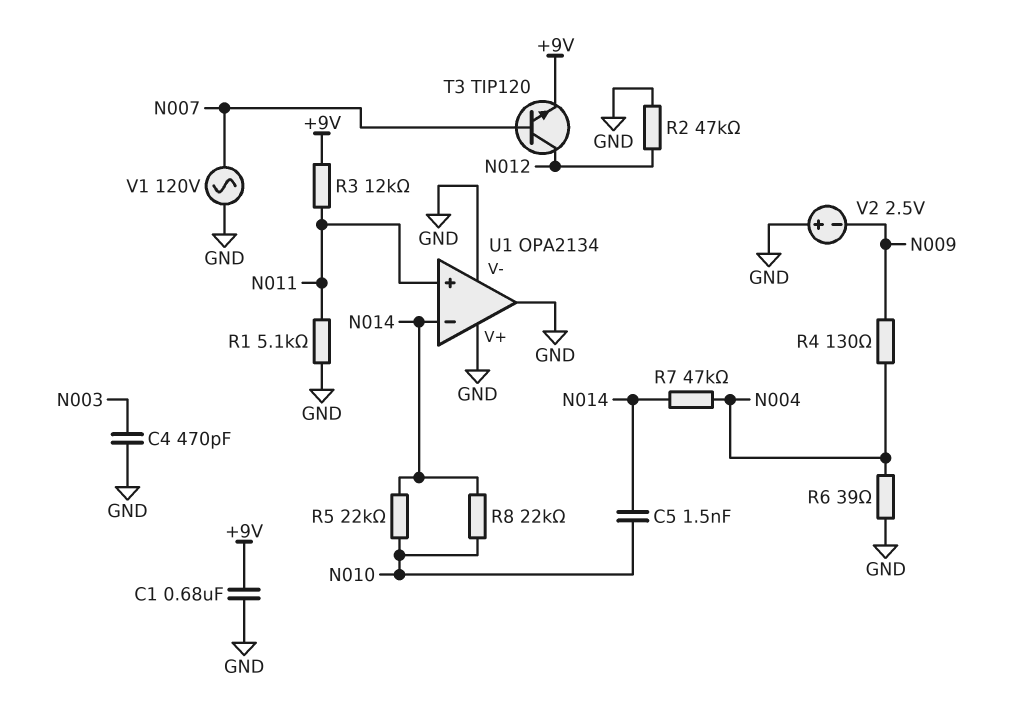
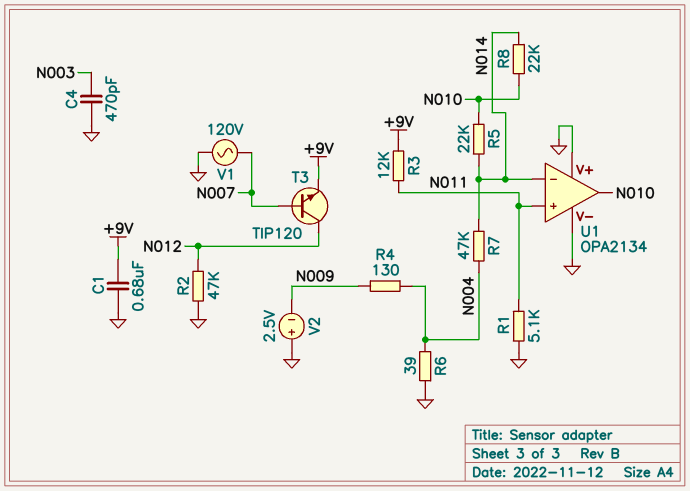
C5: 1.5nF (N010, N014) -> none
U1 pin out: GND -> N010

